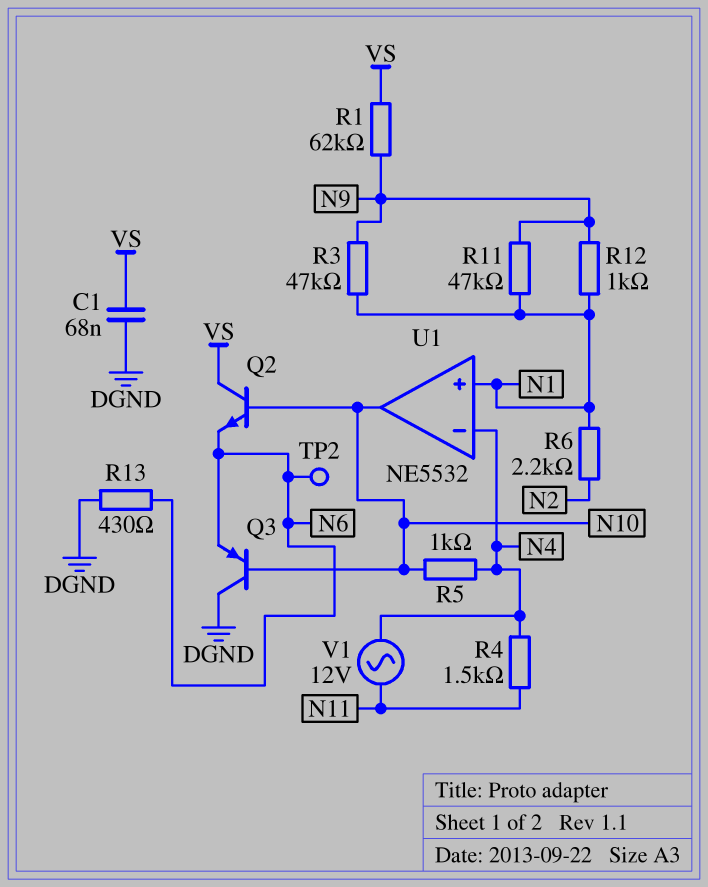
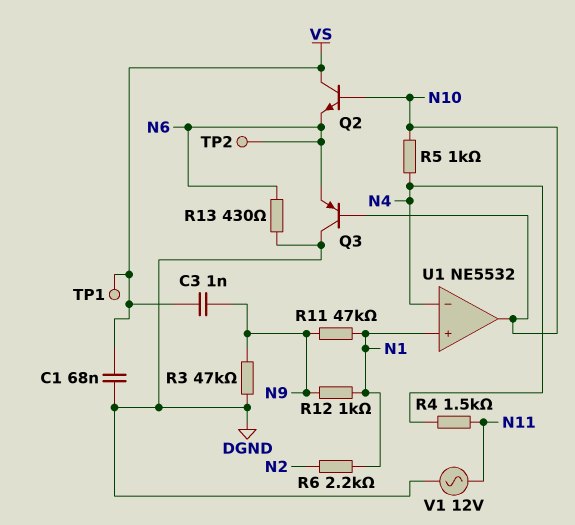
C3: none -> 1nF (N9, VS)
R1: 62k (N9, VS) -> none
R3: 47k (N1, N9) -> 47k (DGND, N9)
TP1: none -> test point (VS)
V1: AC 12V (N4, N11) -> AC 12V (DGND, N11)

